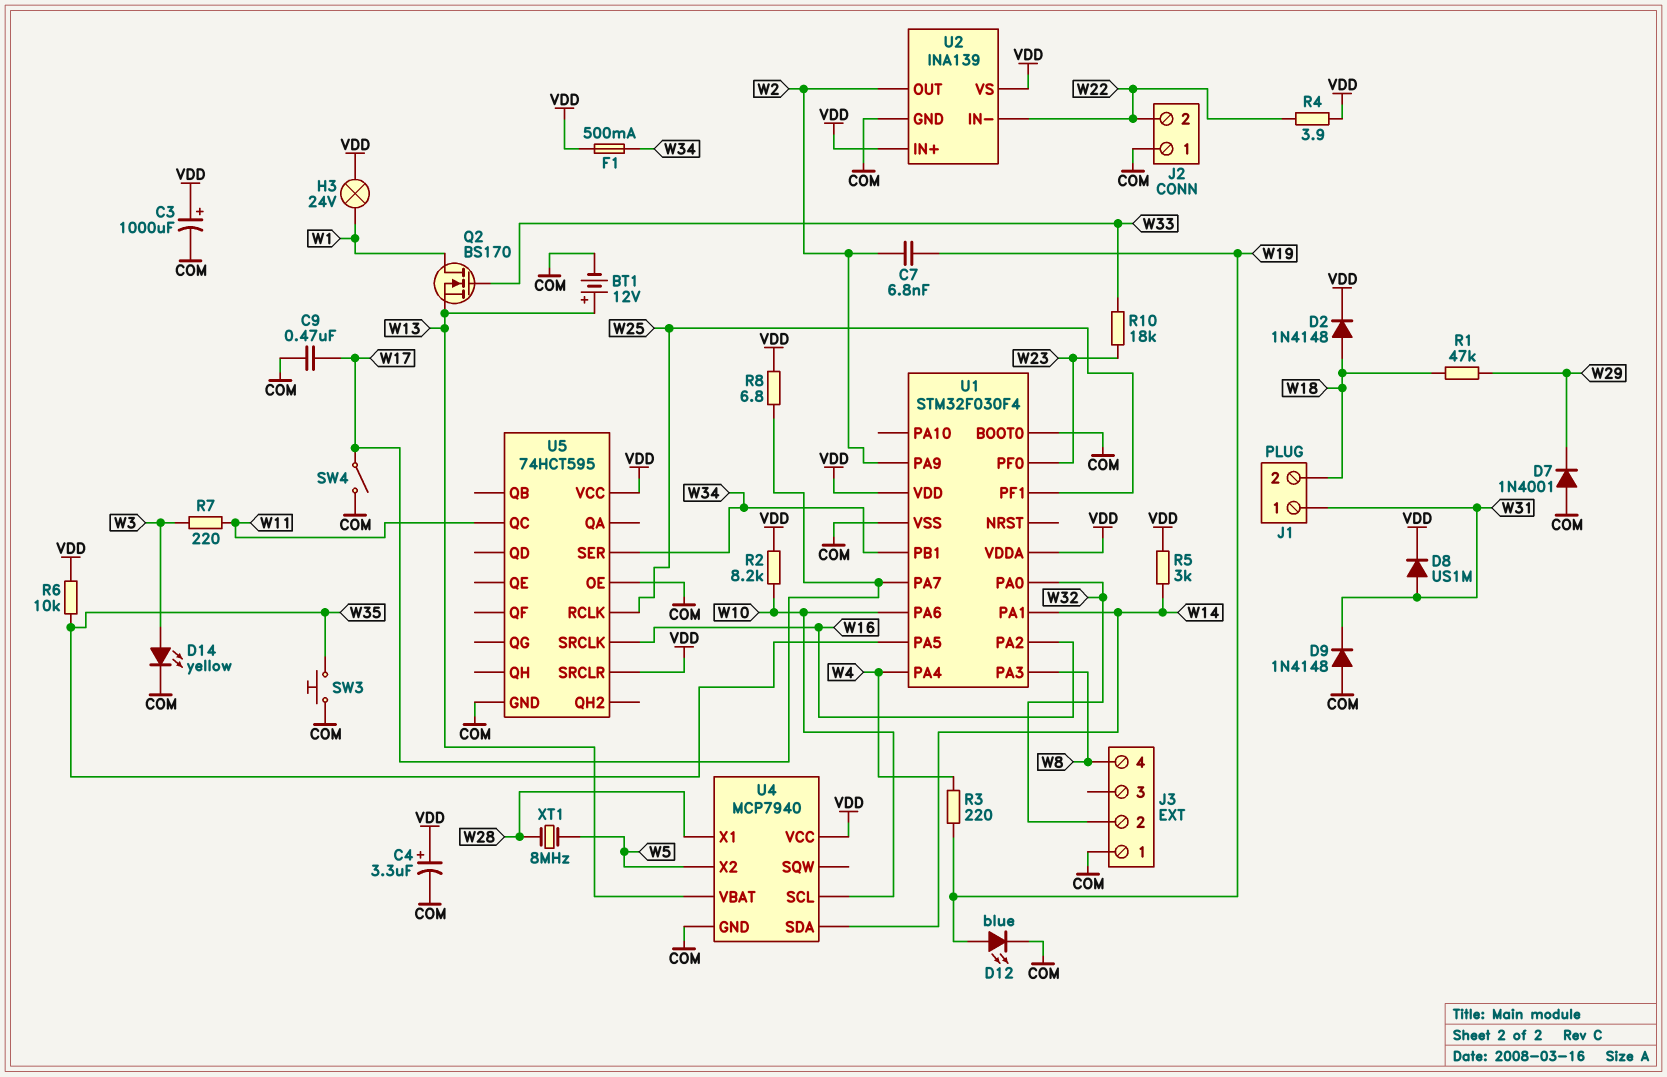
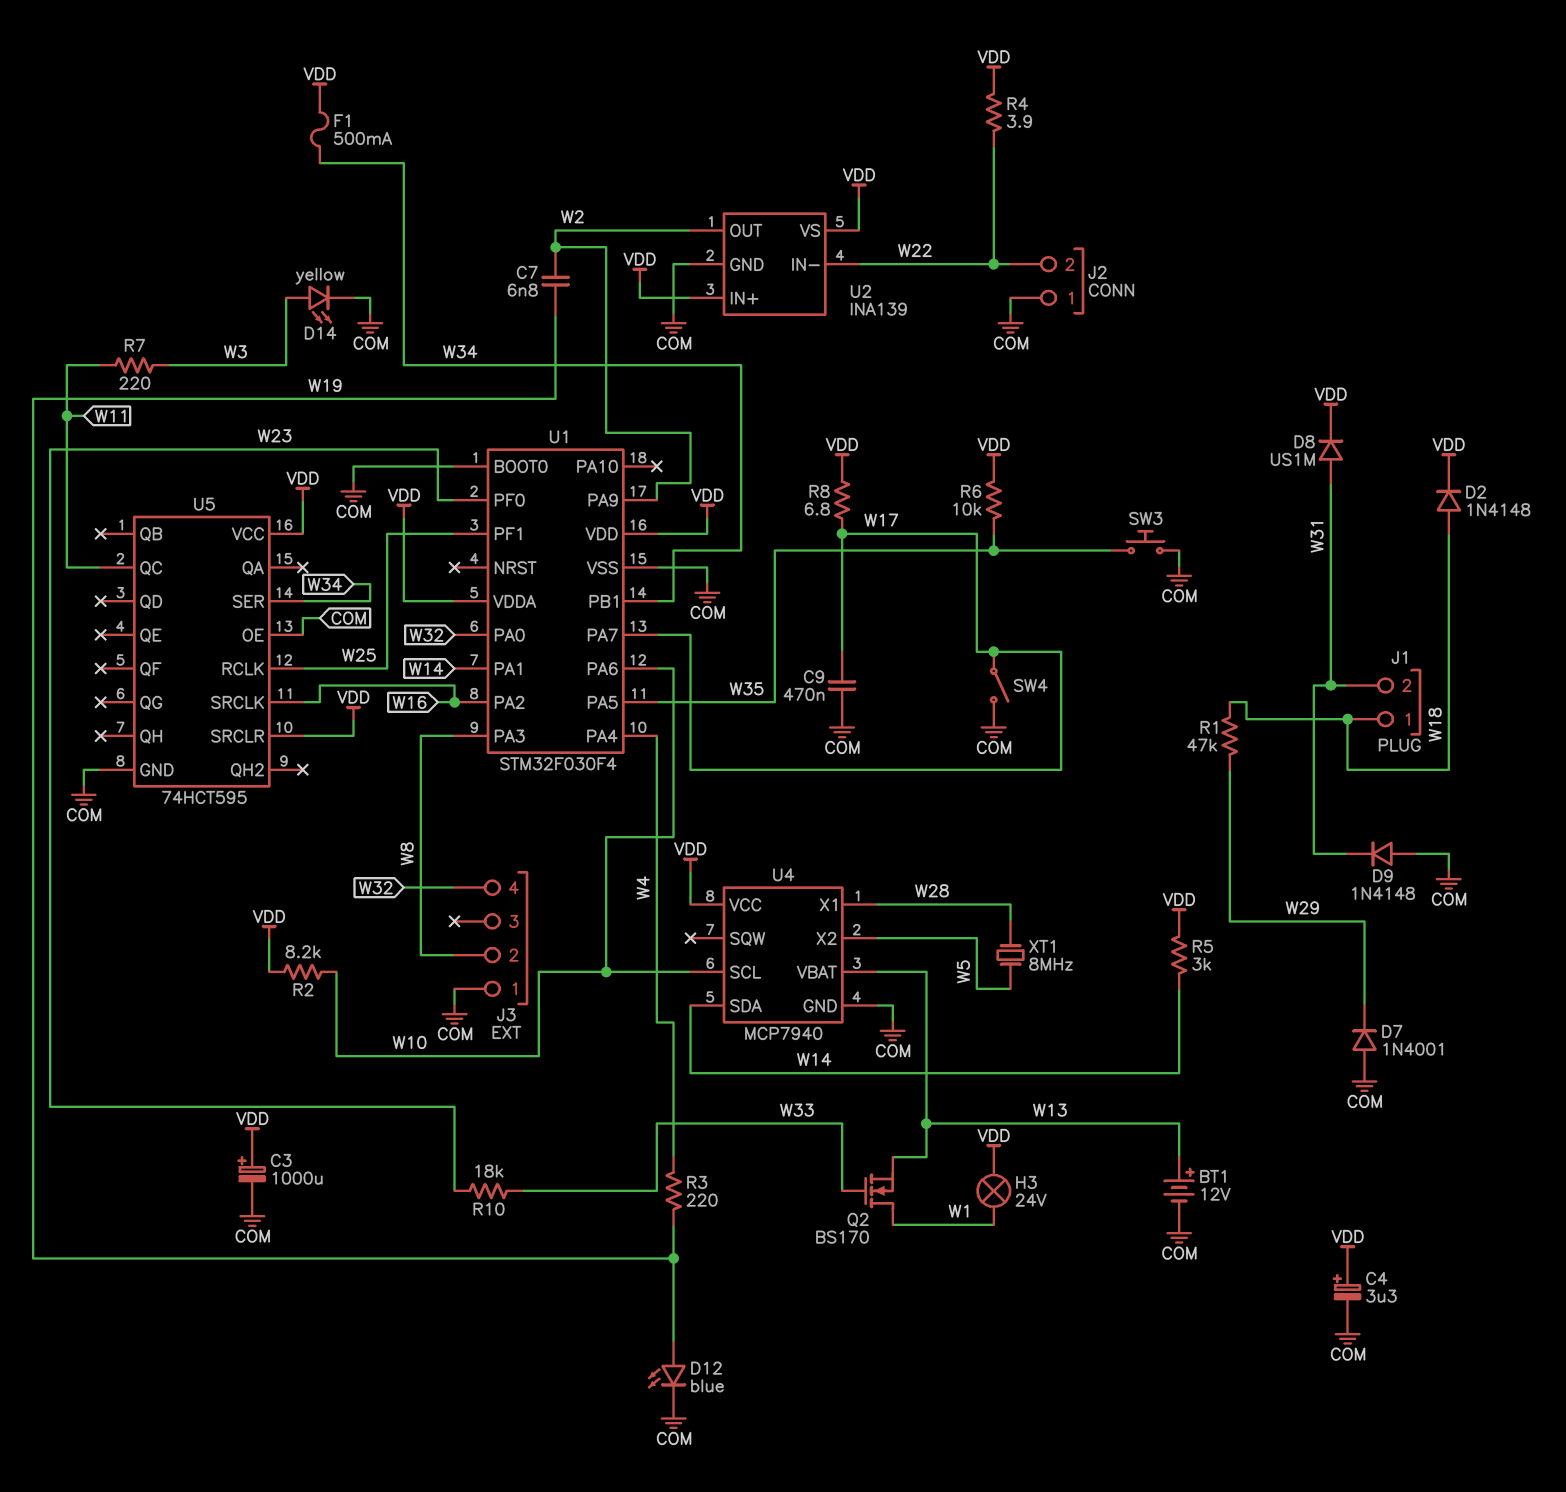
J1 pin 1: W31 -> W18
J1 pin 2: W18 -> W31
J3 pin 2: W32 -> W8
J3 pin 4: W8 -> W32

